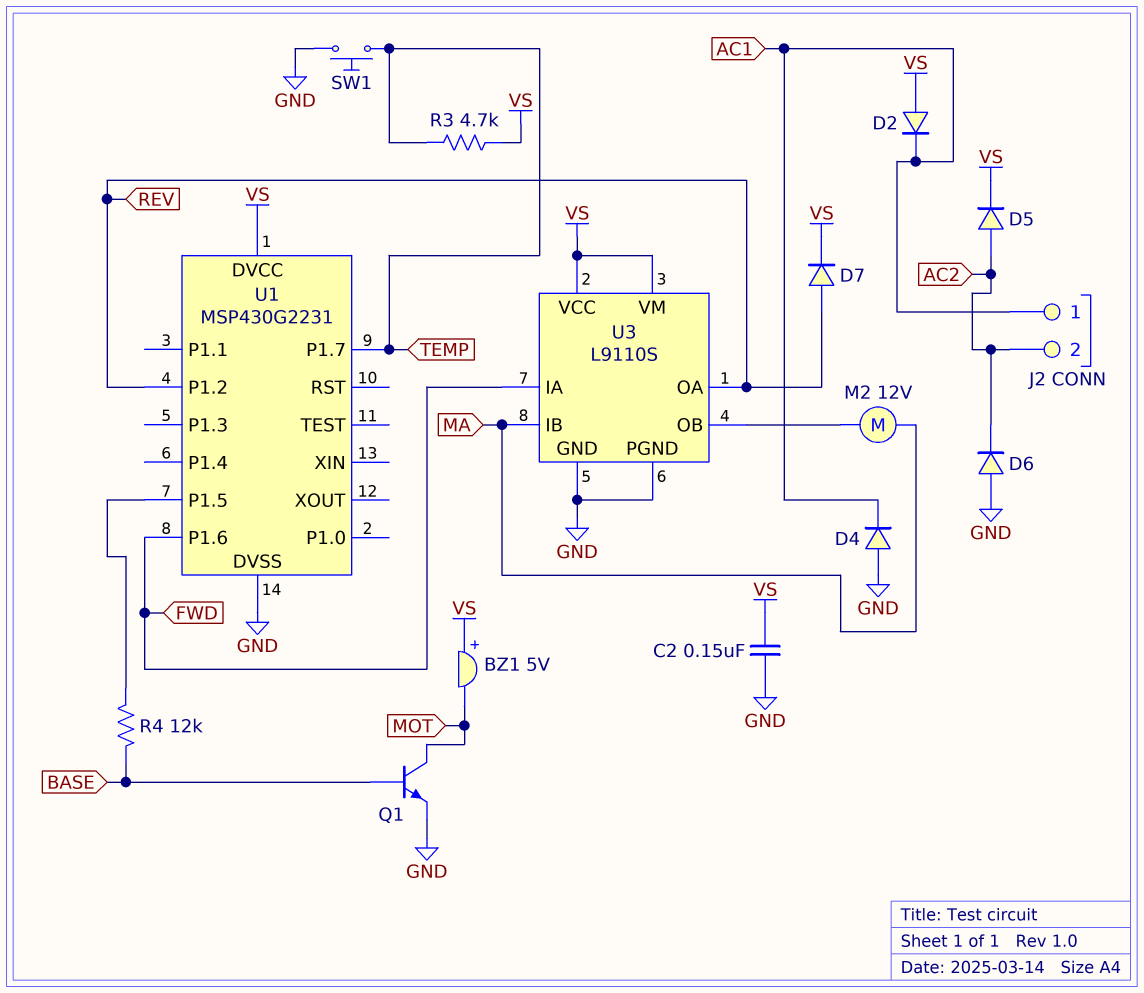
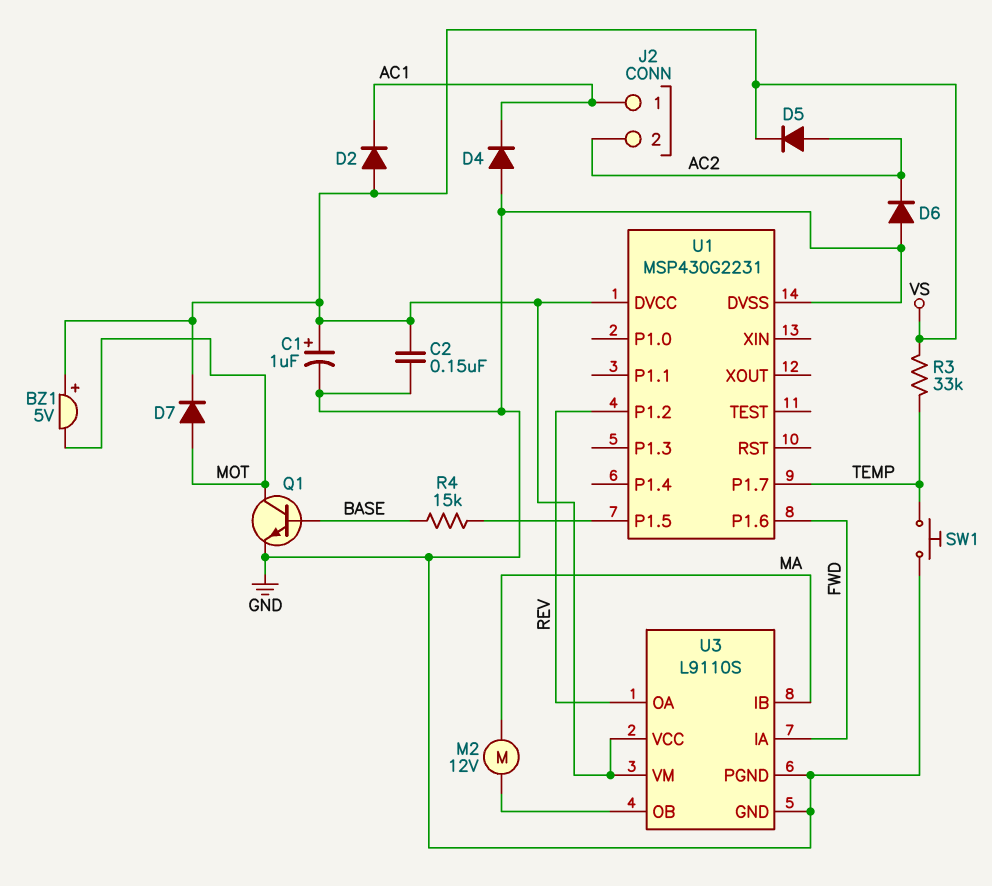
C1: none -> 1uF (plus VS, minus GND)
D7: diode (A REV, K VS) -> diode (A MOT, K VS)
R3: 4.7k (TEMP, VS) -> 33k (TEMP, VS)
R4: 12k (BASE, U1/P1.5) -> 15k (BASE, U1/P1.5)

